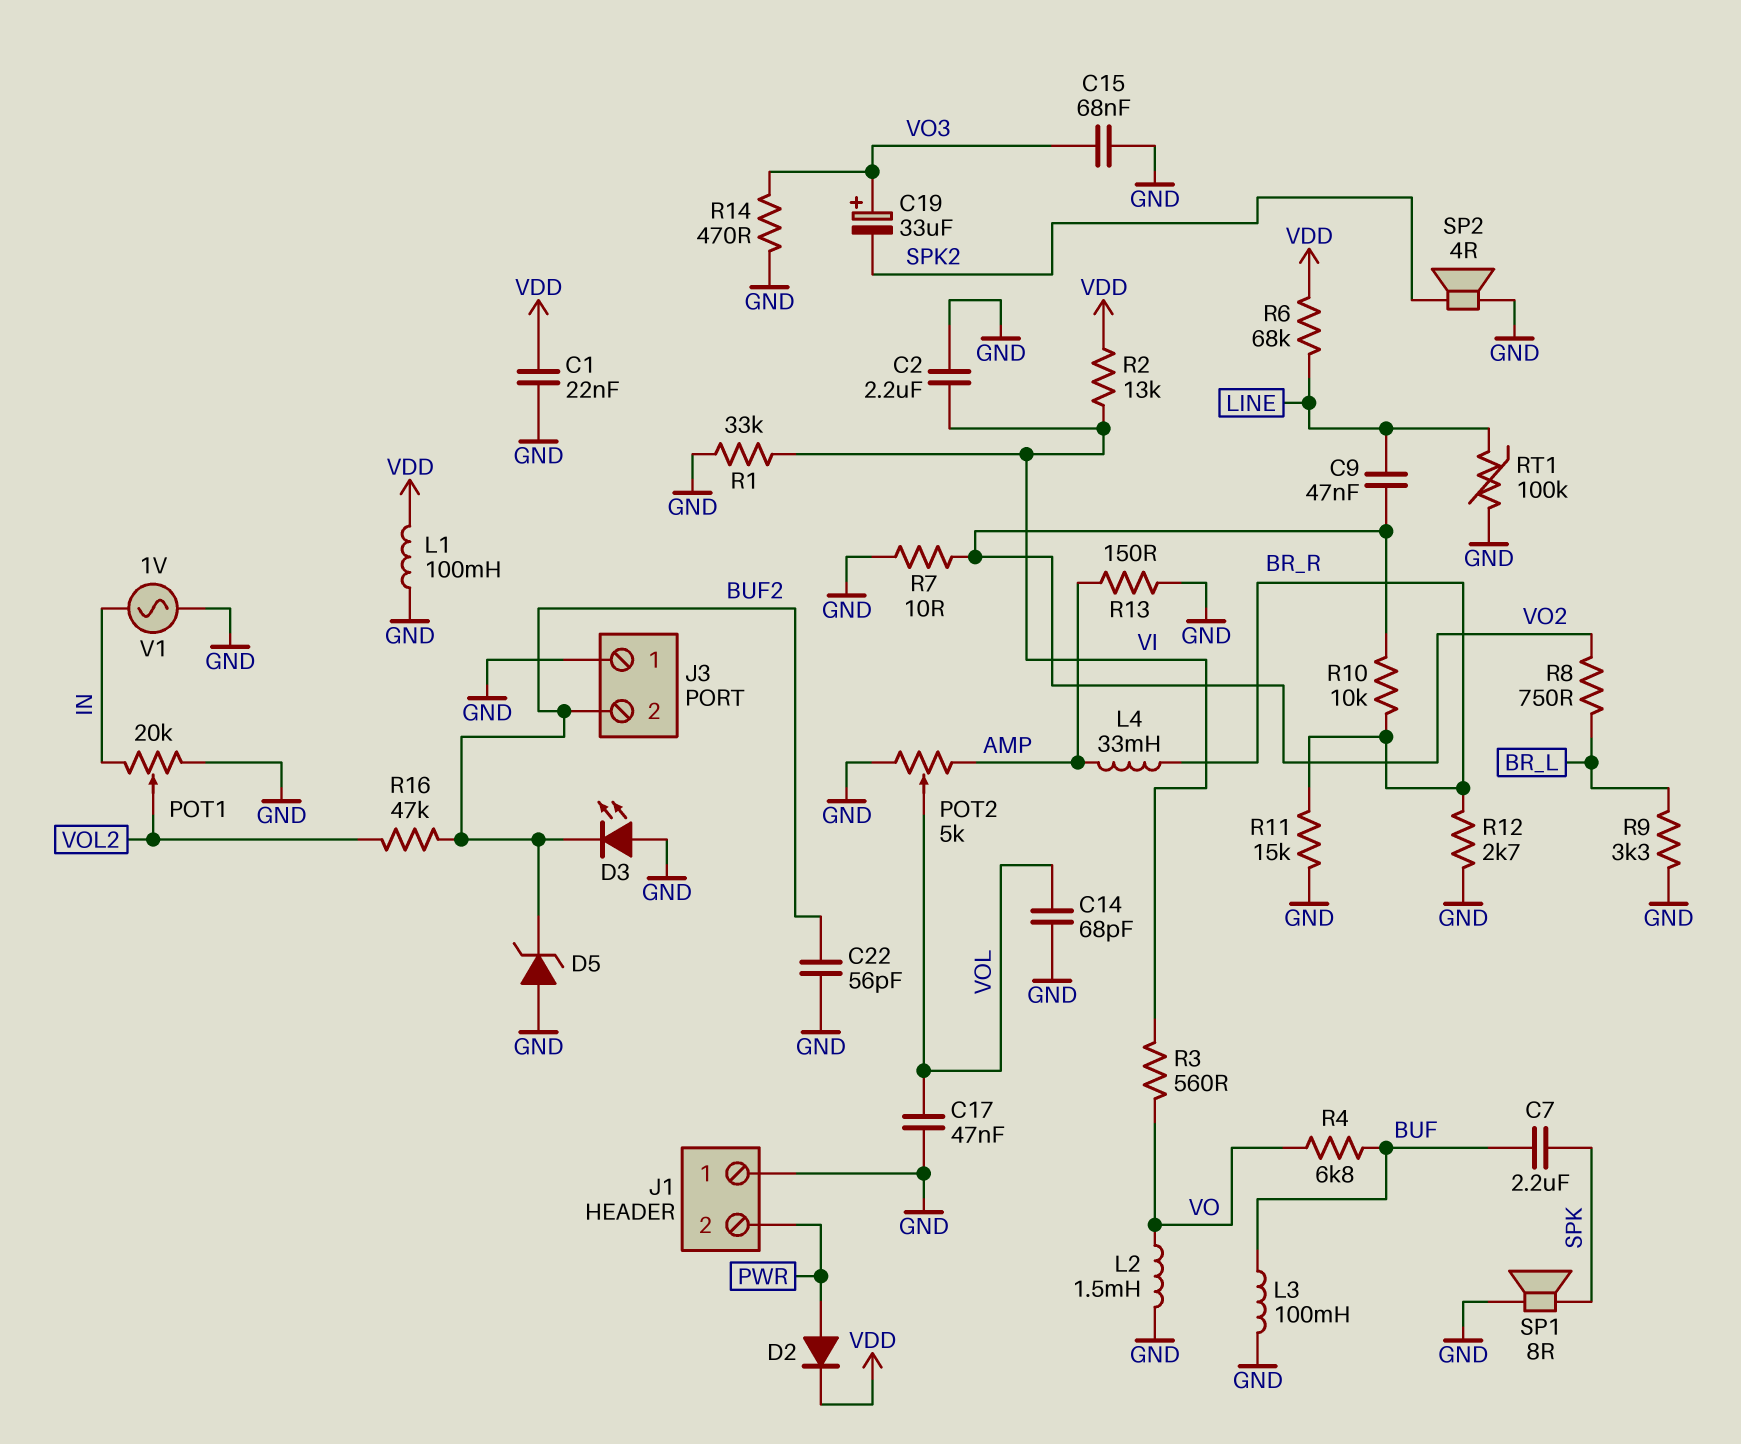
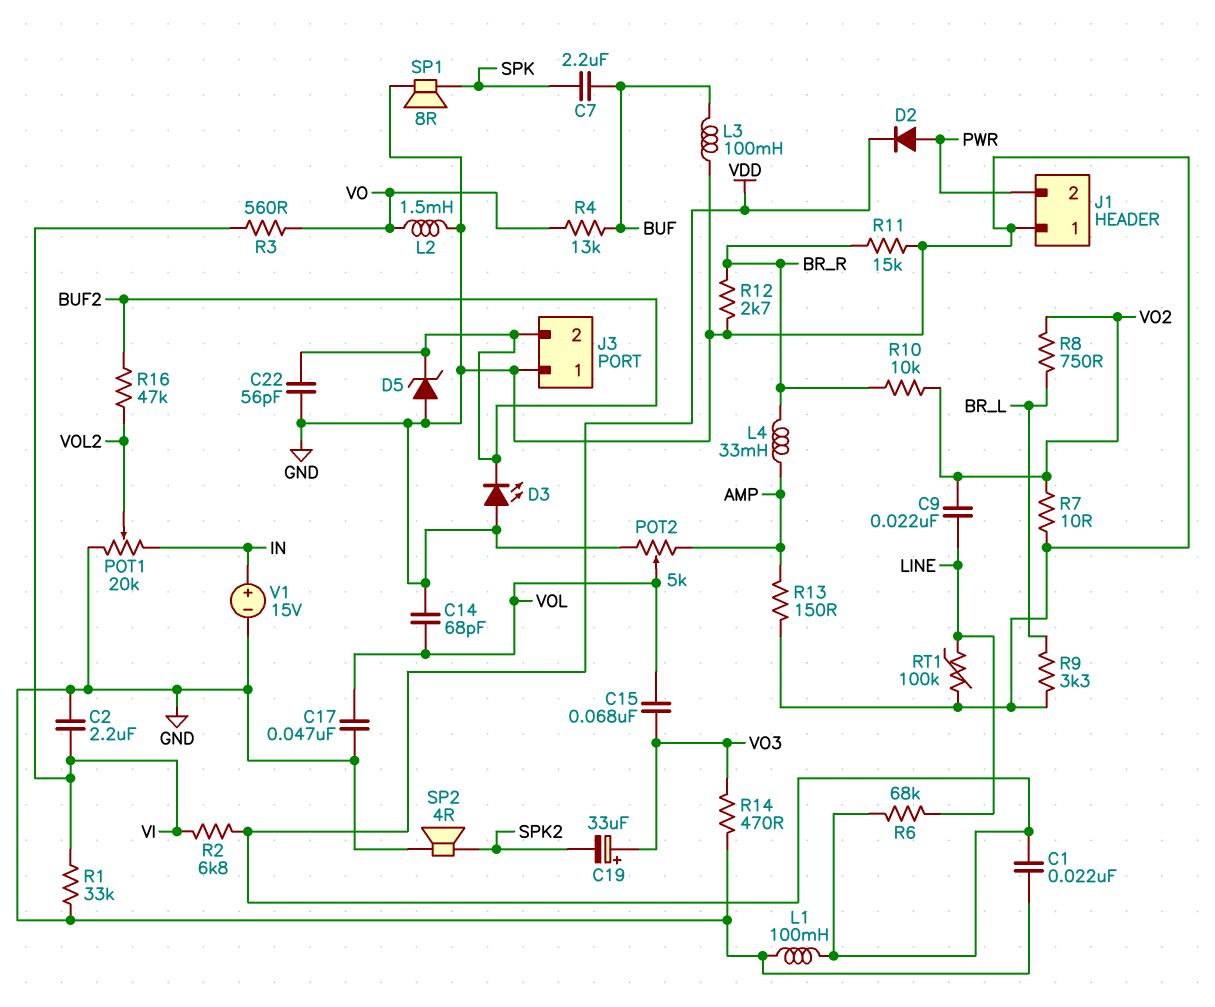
C9: 47nF (LINE, VO2) -> 22nF (LINE, VO2)
C15: 68nF (GND, VO3) -> 68nF (VO3, VOL)
R2: 13k (VDD, VI) -> 6.8k (VDD, VI)
R4: 6.8k (BUF, VO) -> 13k (BUF, VO)
V1: AC 1V (GND, IN) -> 15V (plus IN, minus GND)

